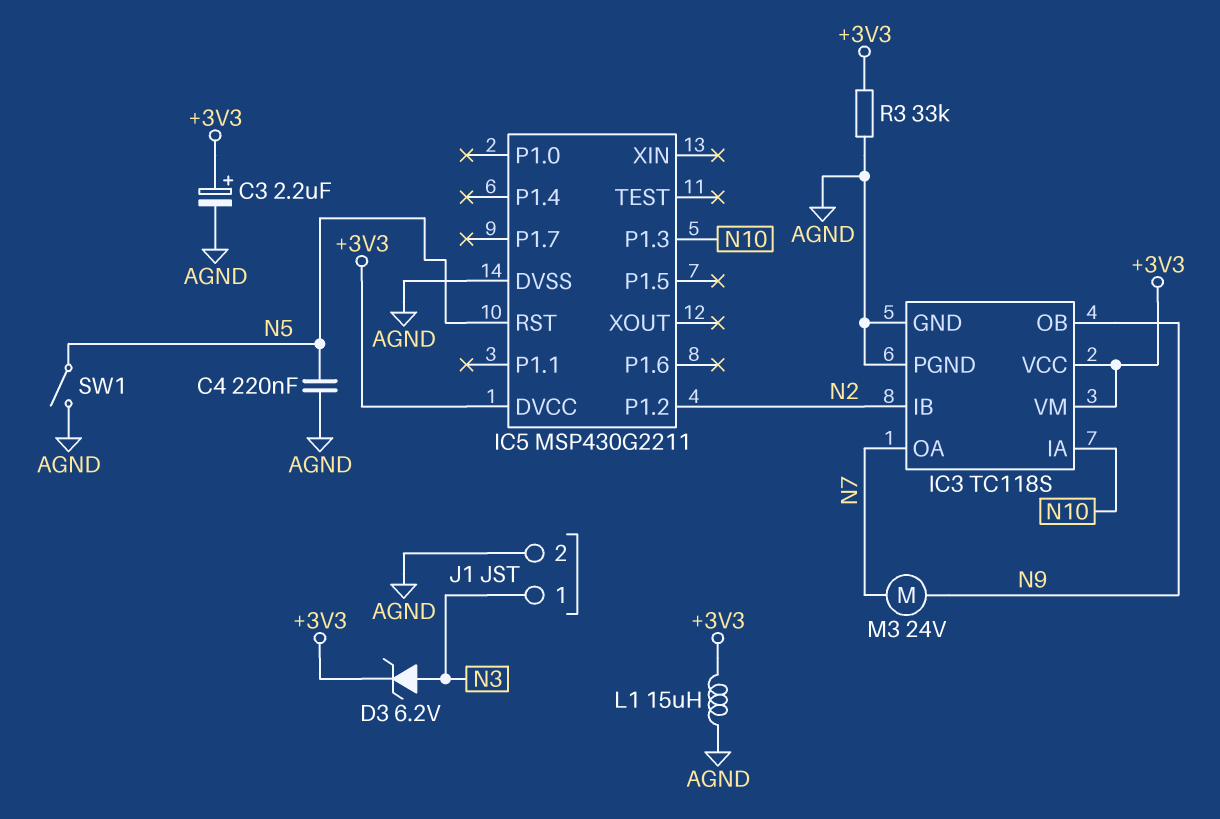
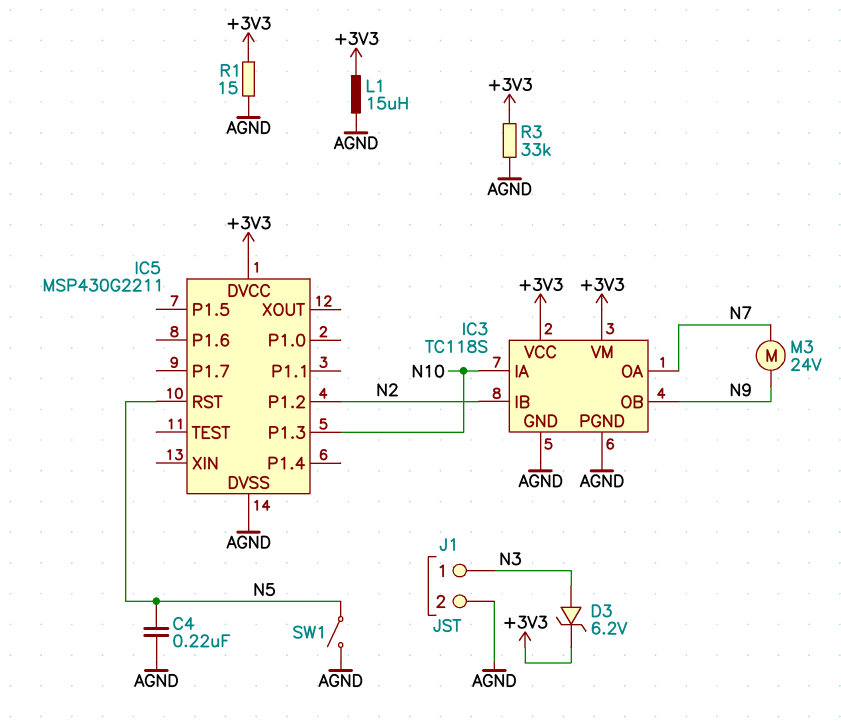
C3: 2.2uF (plus +3V3, minus AGND) -> none
R1: none -> 15 (+3V3, AGND)

